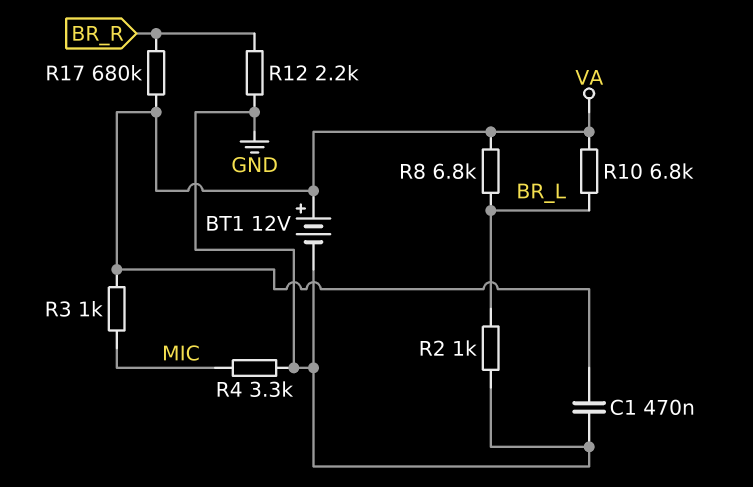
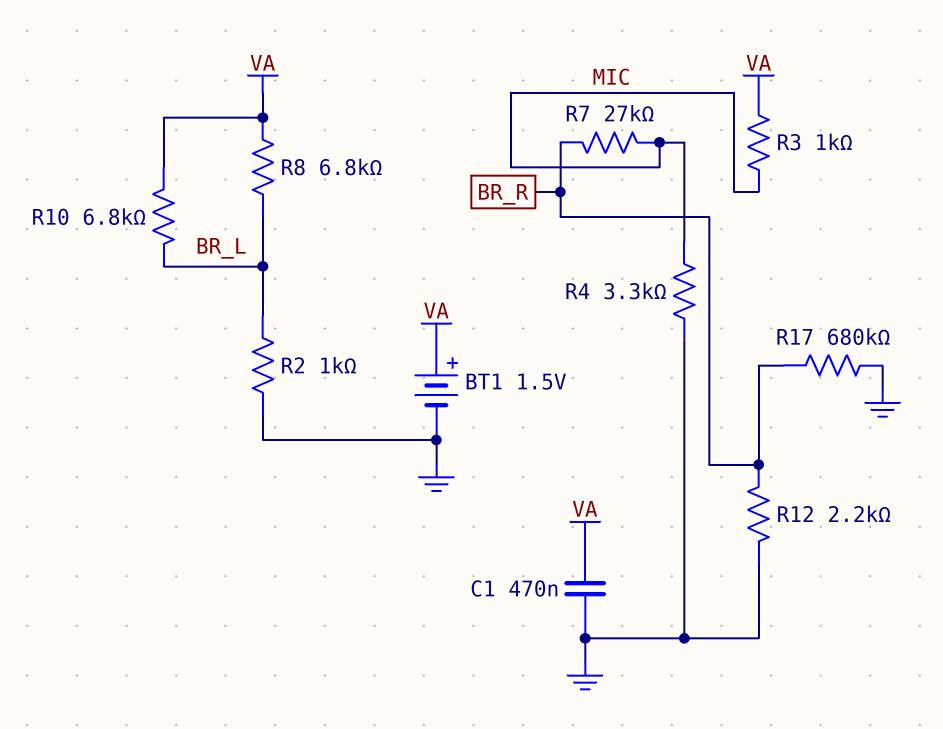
BT1: 12V (plus VA, minus GND) -> 1.5V (plus VA, minus GND)
R7: none -> 27k (BR_R, MIC)
R17: 680k (BR_R, VA) -> 680k (BR_R, GND)

